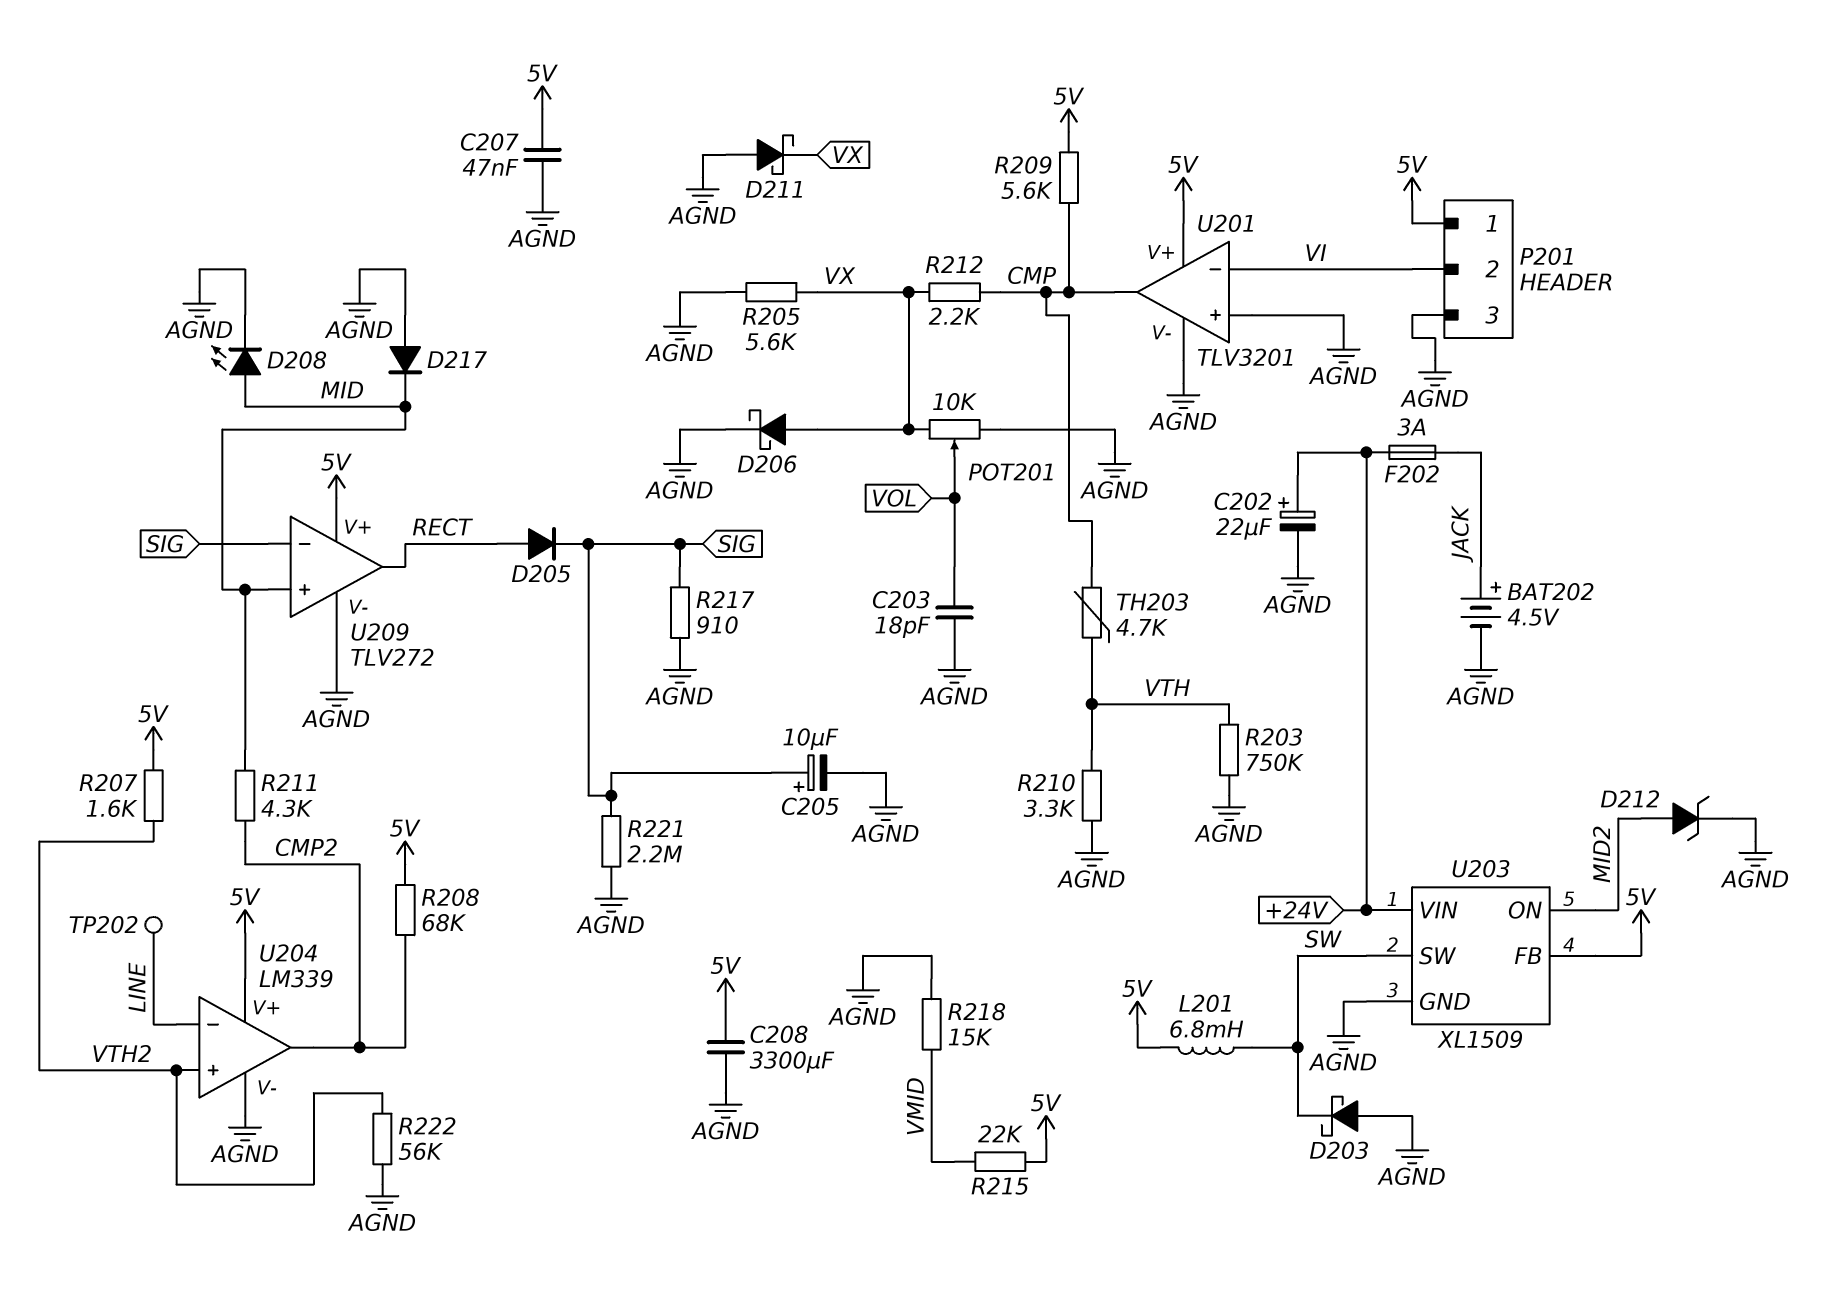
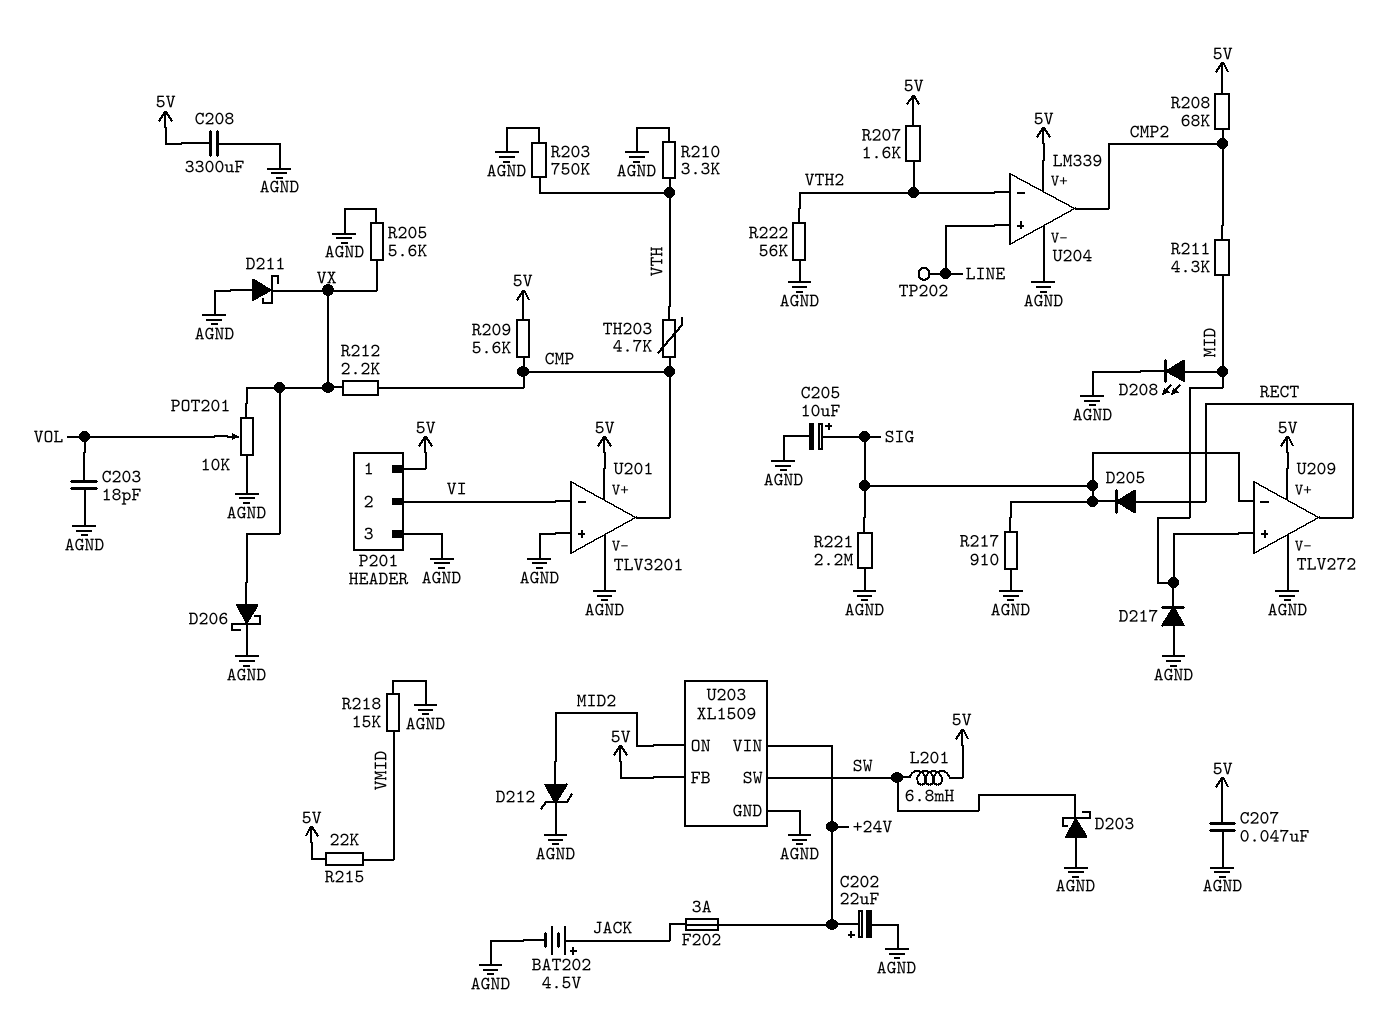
U204 pin in+: VTH2 -> LINE
U204 pin in-: LINE -> VTH2

